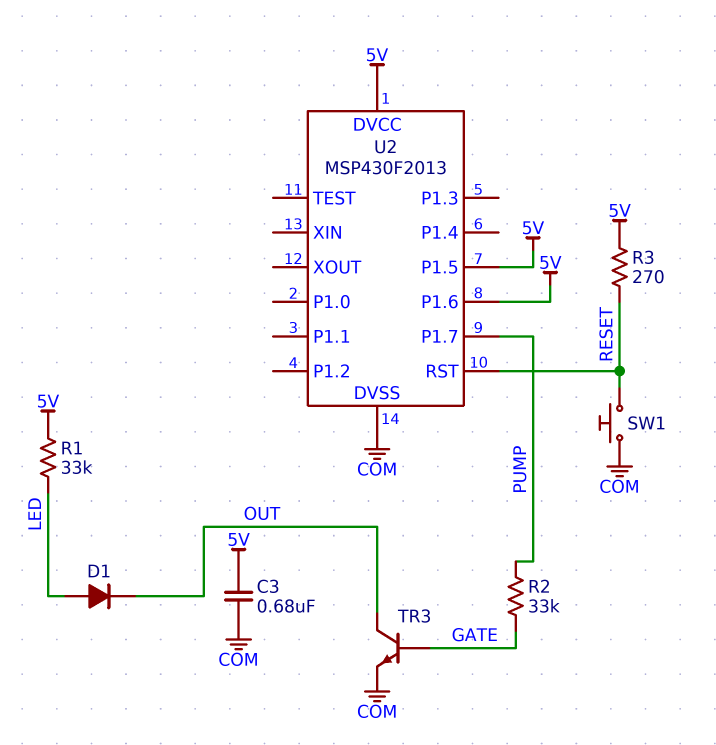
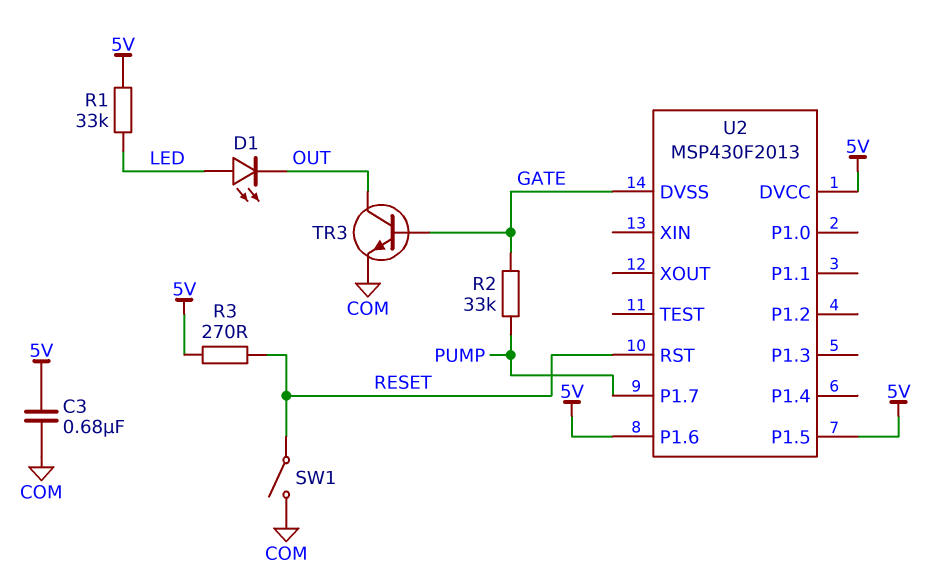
D1: diode (A LED, K OUT) -> LED (A LED, K OUT)
SW1: button (COM, RESET) -> switch (COM, RESET)
U2 pin DVSS: COM -> GATE

